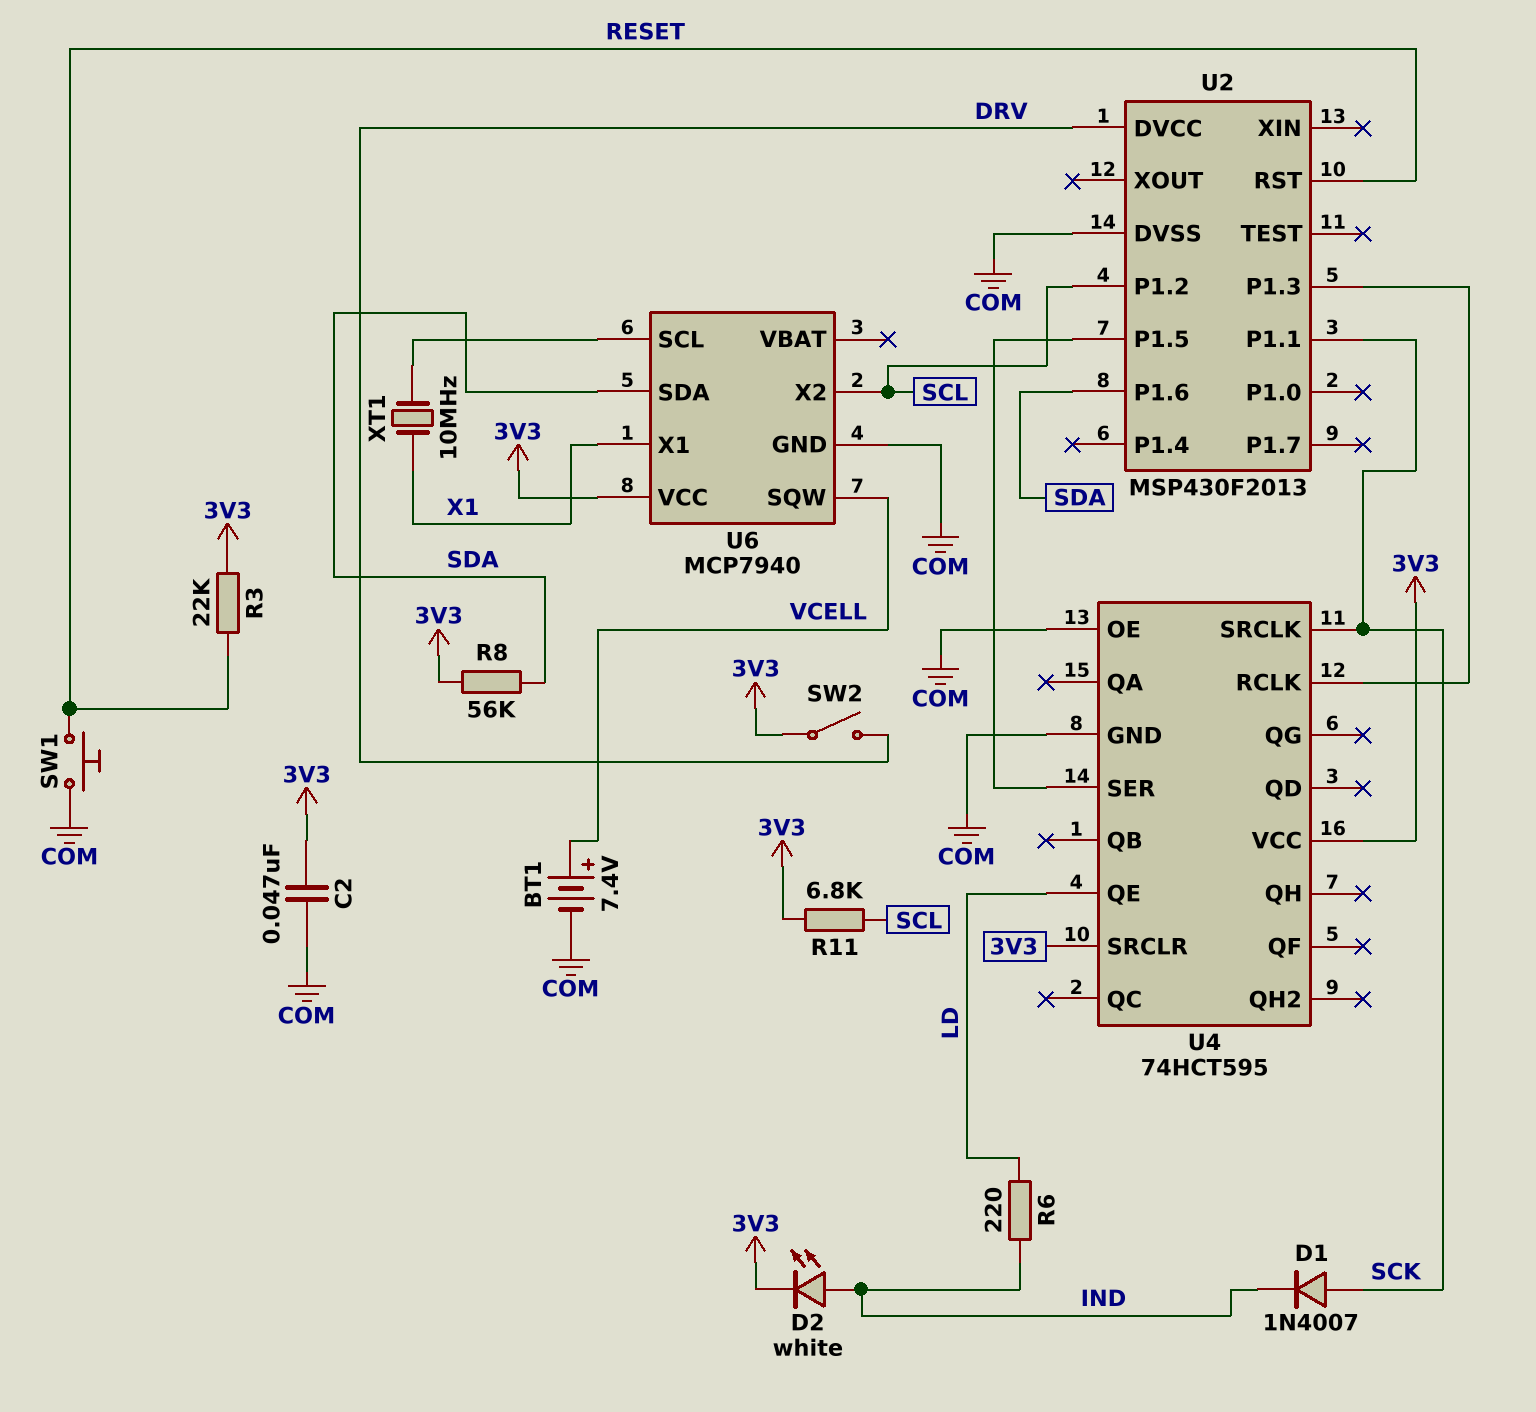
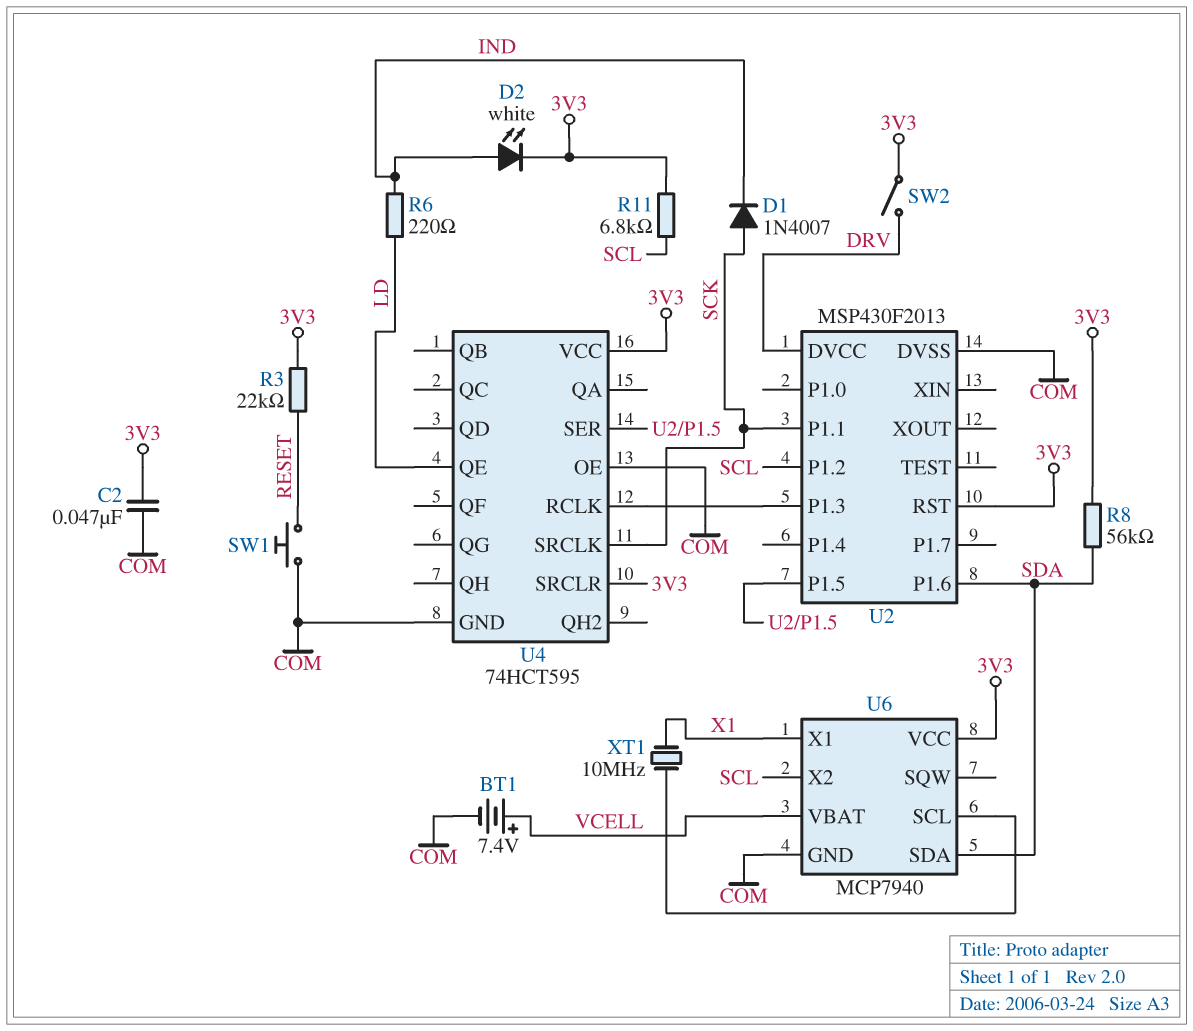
U2 pin RST: RESET -> 3V3
U6 pin SQW: VCELL -> none
U6 pin VBAT: none -> VCELL

